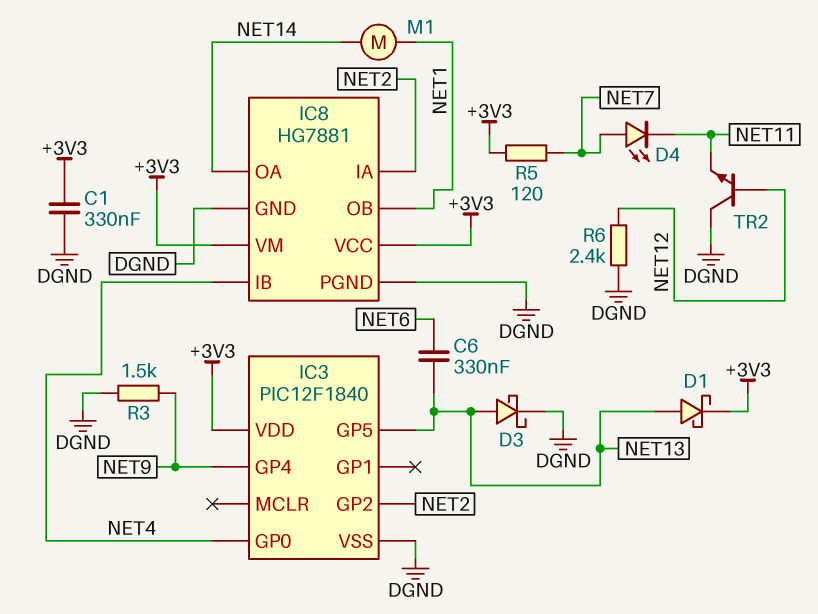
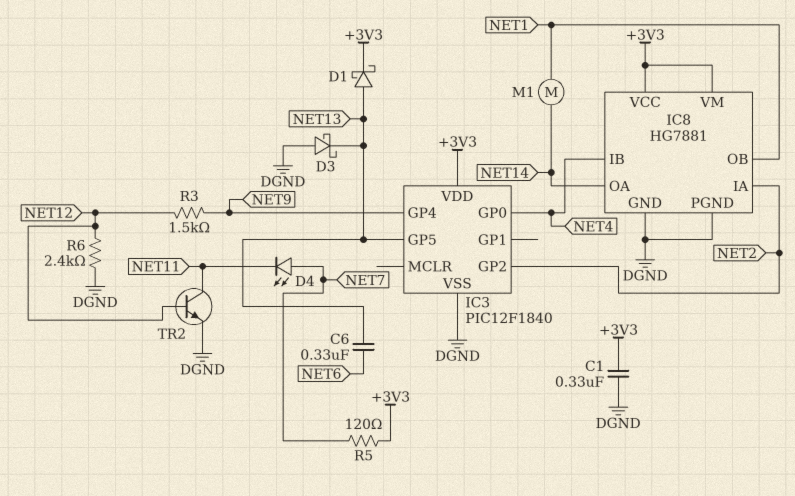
D3: schottky (A NET13, K DGND) -> schottky (A DGND, K NET13)
R3: 1.5k (DGND, NET9) -> 1.5k (NET9, NET12)
TR2: NPN (B NET12, C DGND, E NET11) -> NPN (B NET12, C NET11, E DGND)

